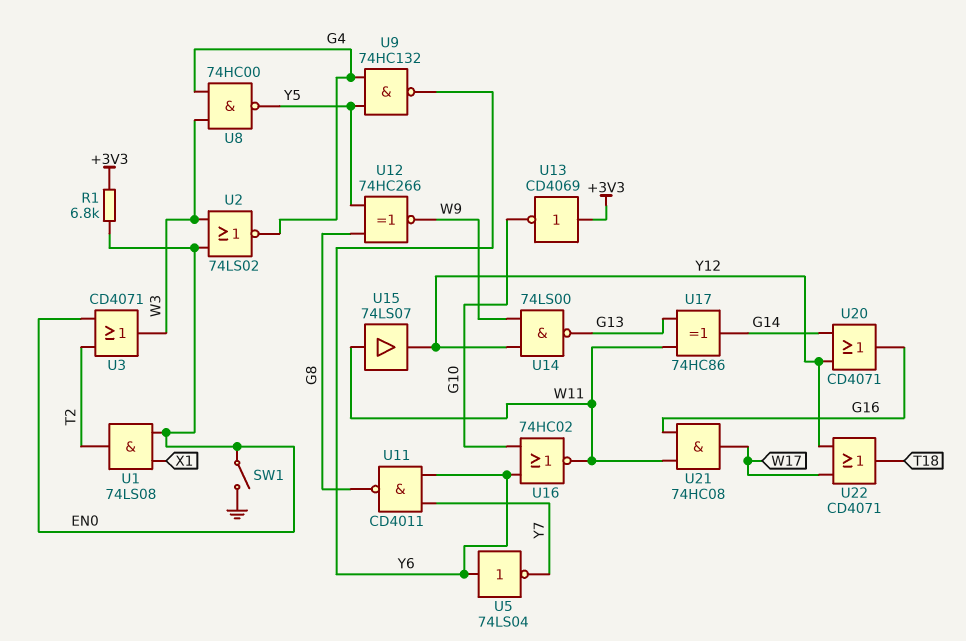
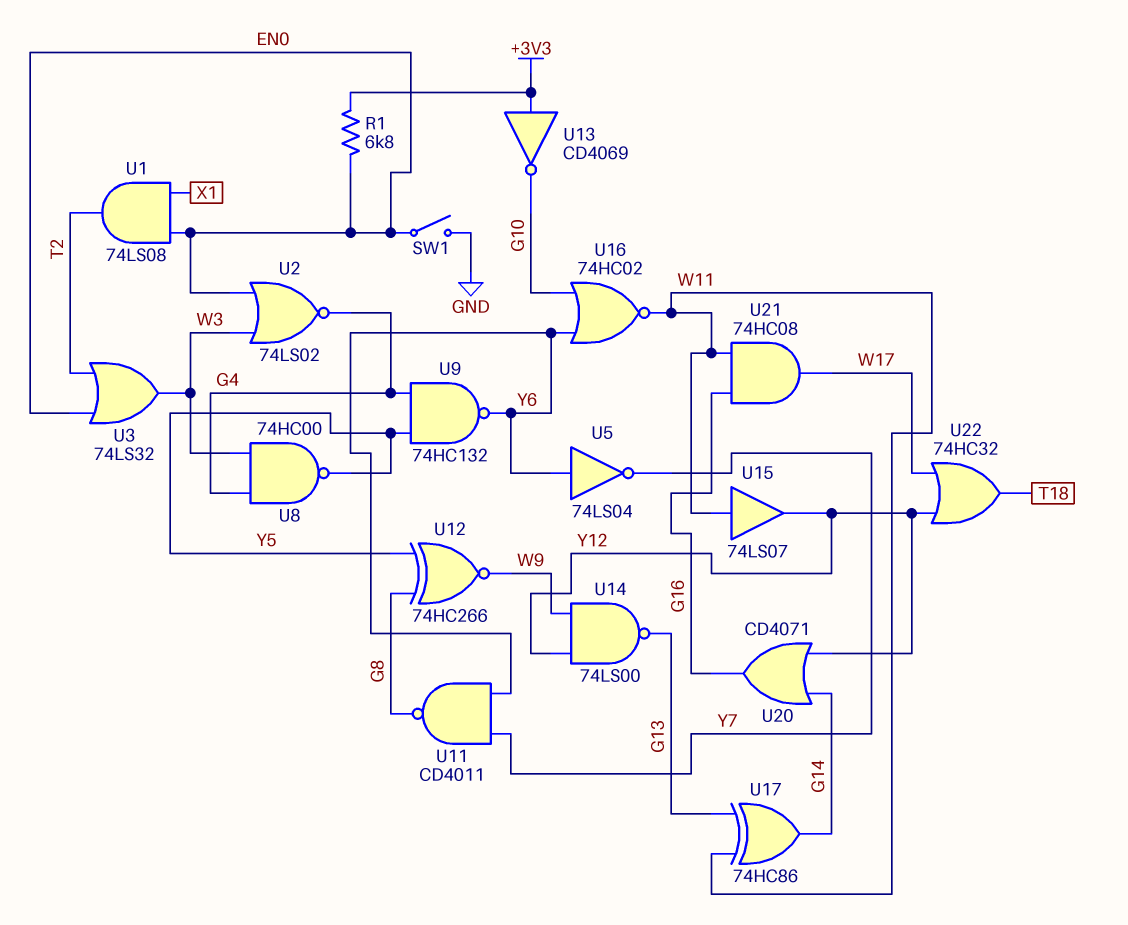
U3: OR CD4071 (in EN0, in T2, out W3) -> OR 74LS32 (in EN0, in T2, out W3)
U22: OR CD4071 (in W17, in Y12, out T18) -> OR 74HC32 (in W17, in Y12, out T18)

